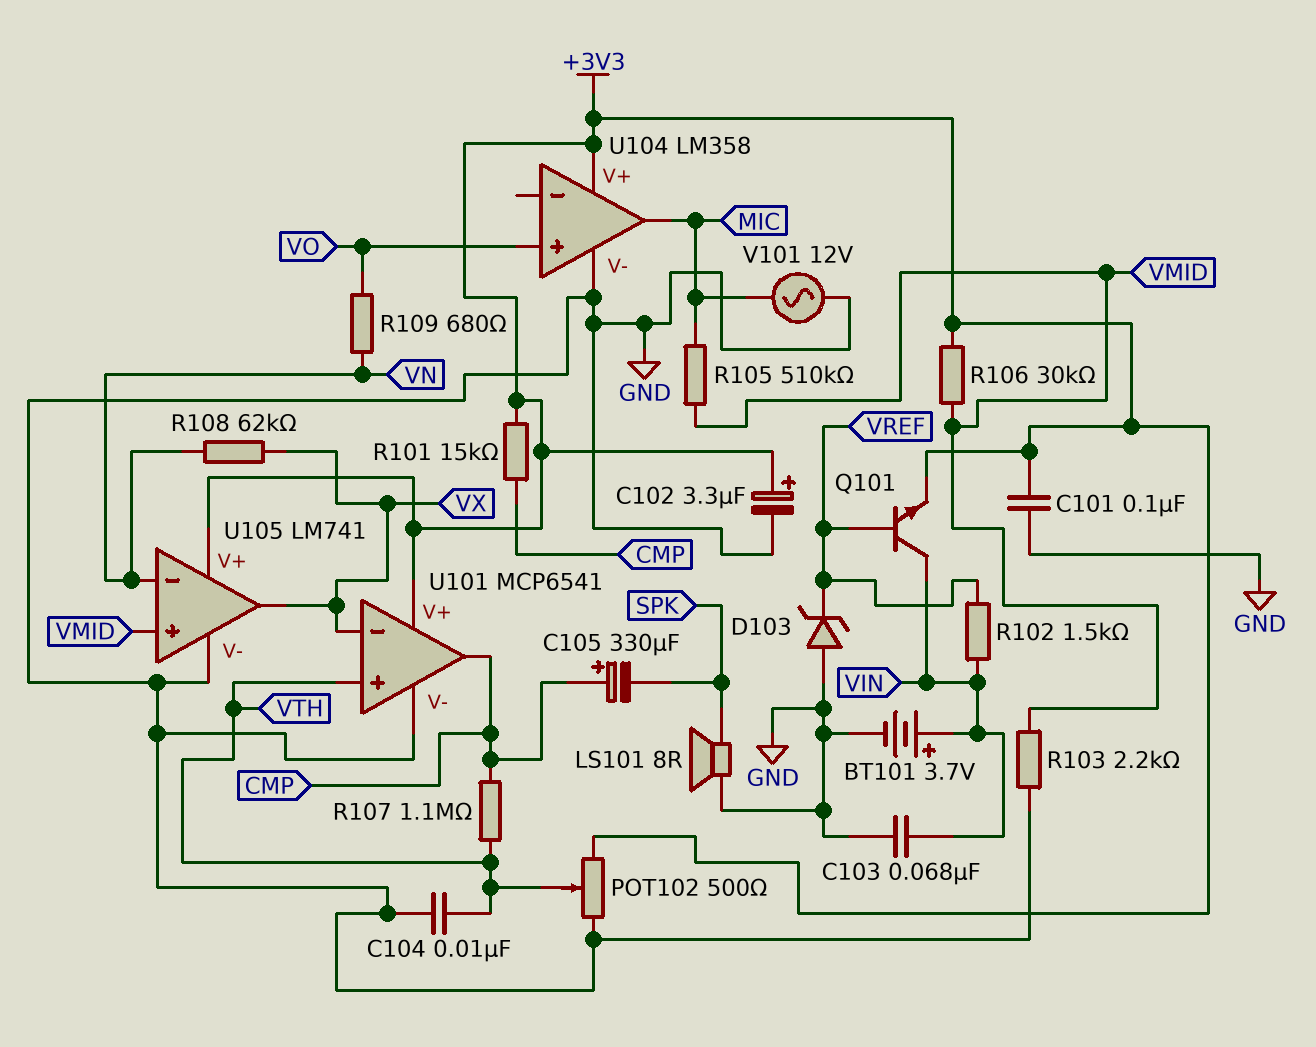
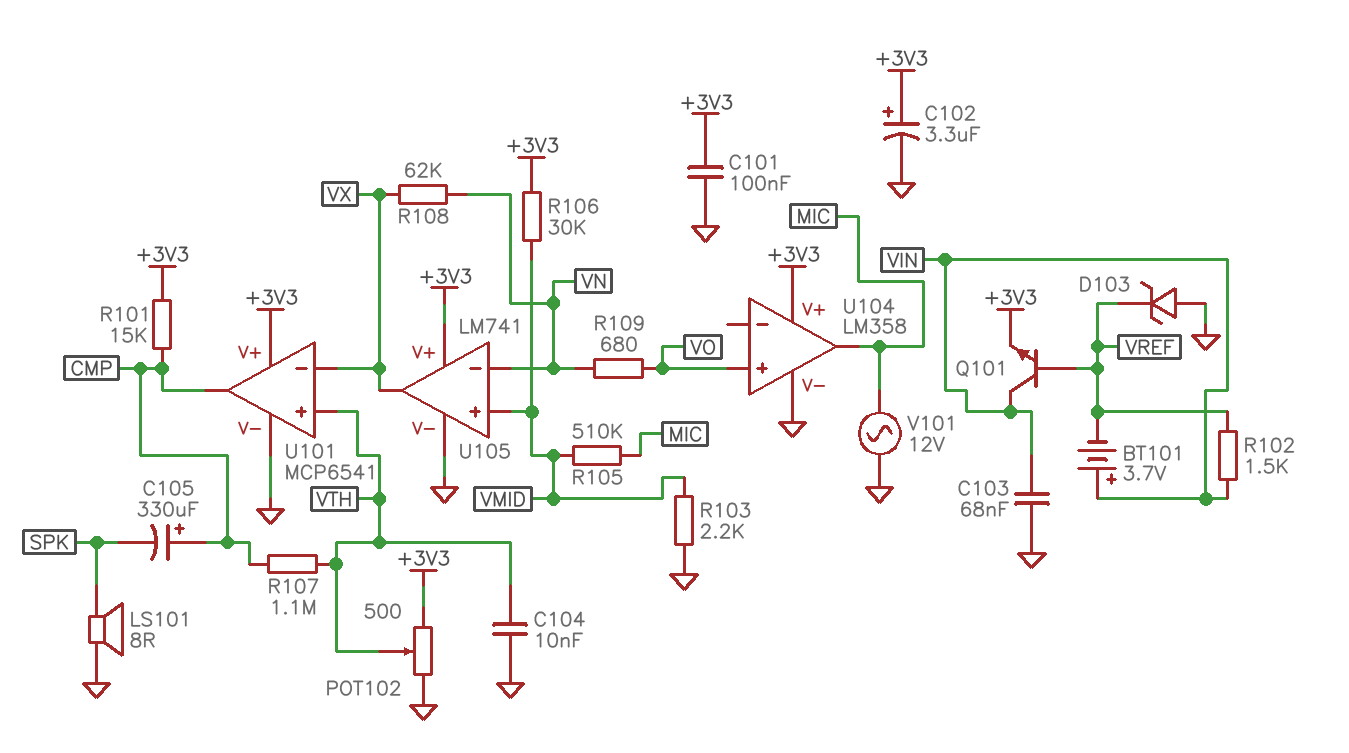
BT101: 3.7V (plus VIN, minus GND) -> 3.7V (plus VIN, minus VREF)

